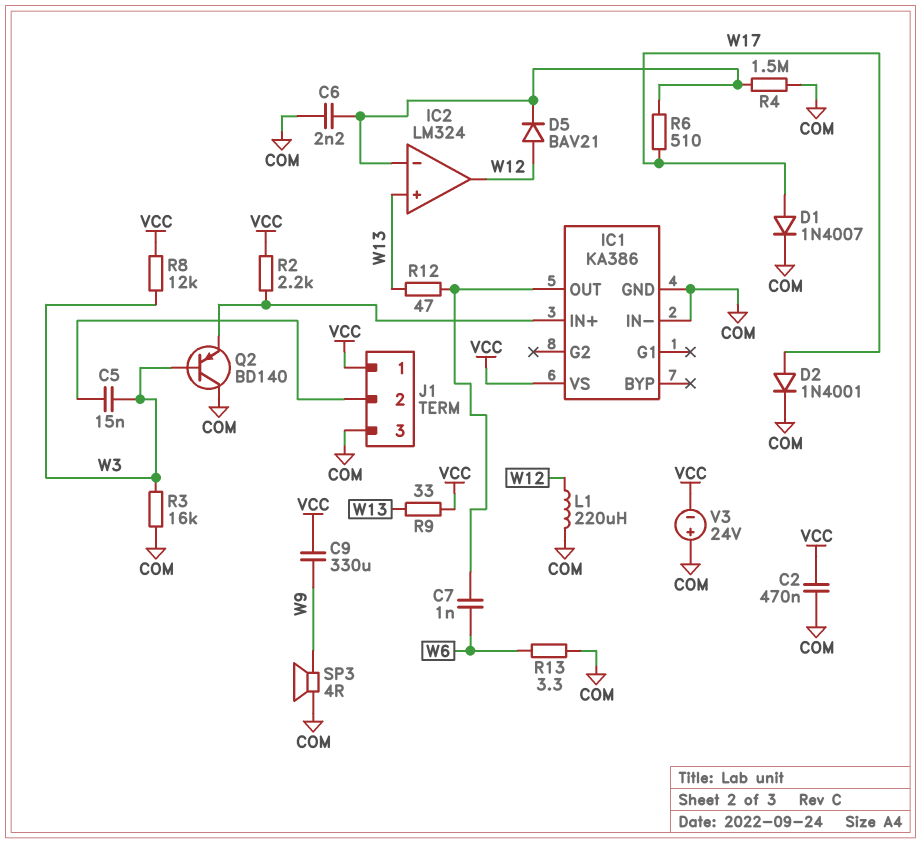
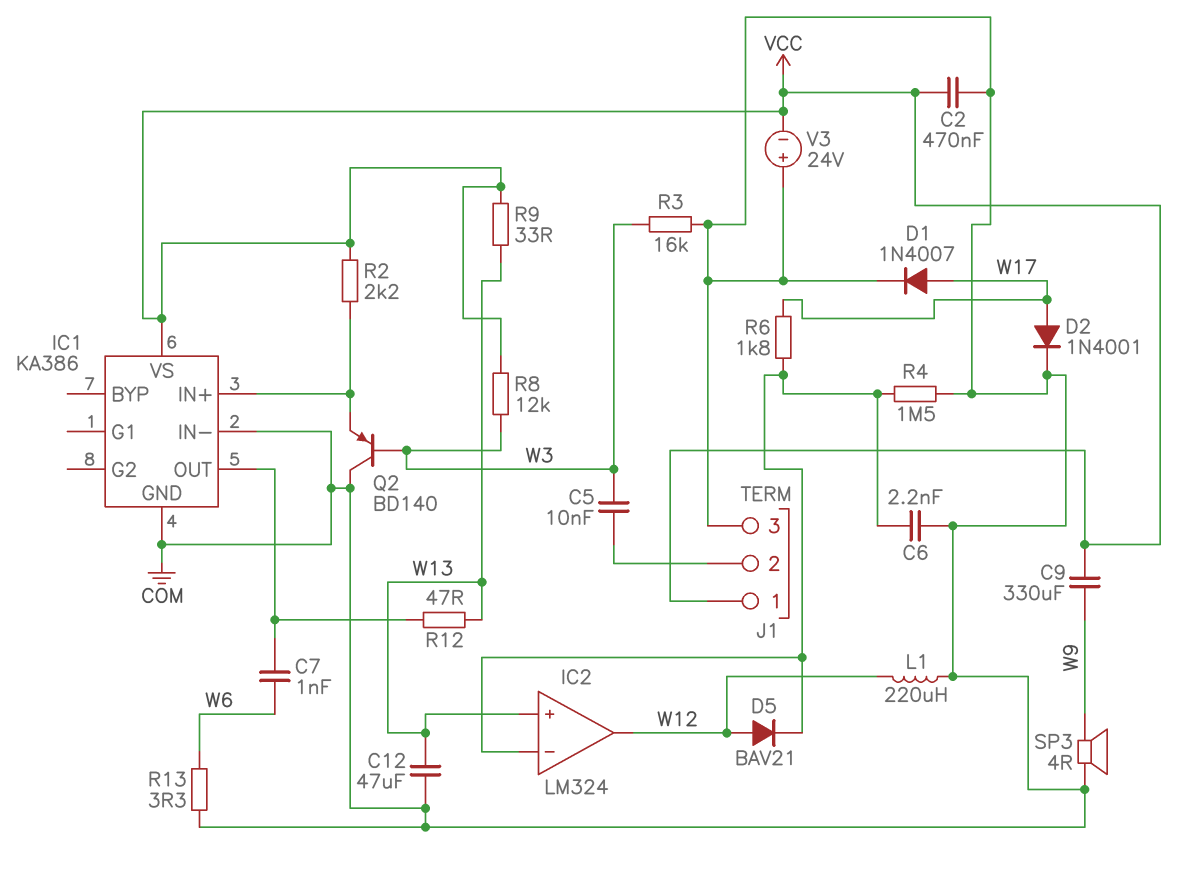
C5: 15nF (J1/2, W3) -> 10nF (J1/2, W3)
C12: none -> 47uF (COM, W13)
R6: 510 (IC2/in-, W17) -> 1.8k (IC2/in-, W17)

